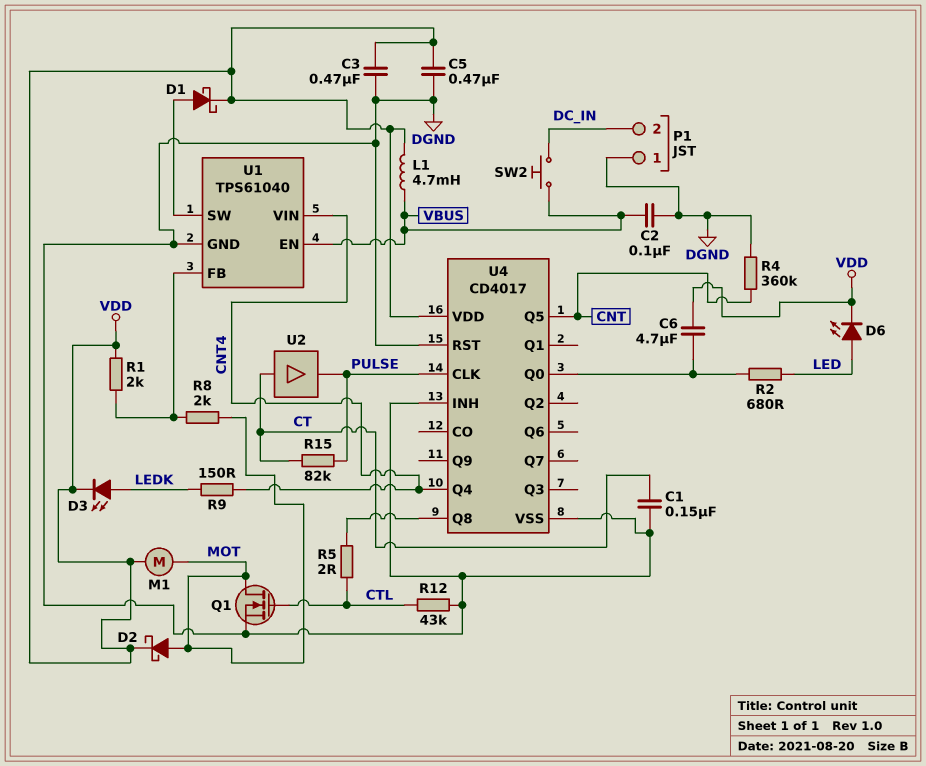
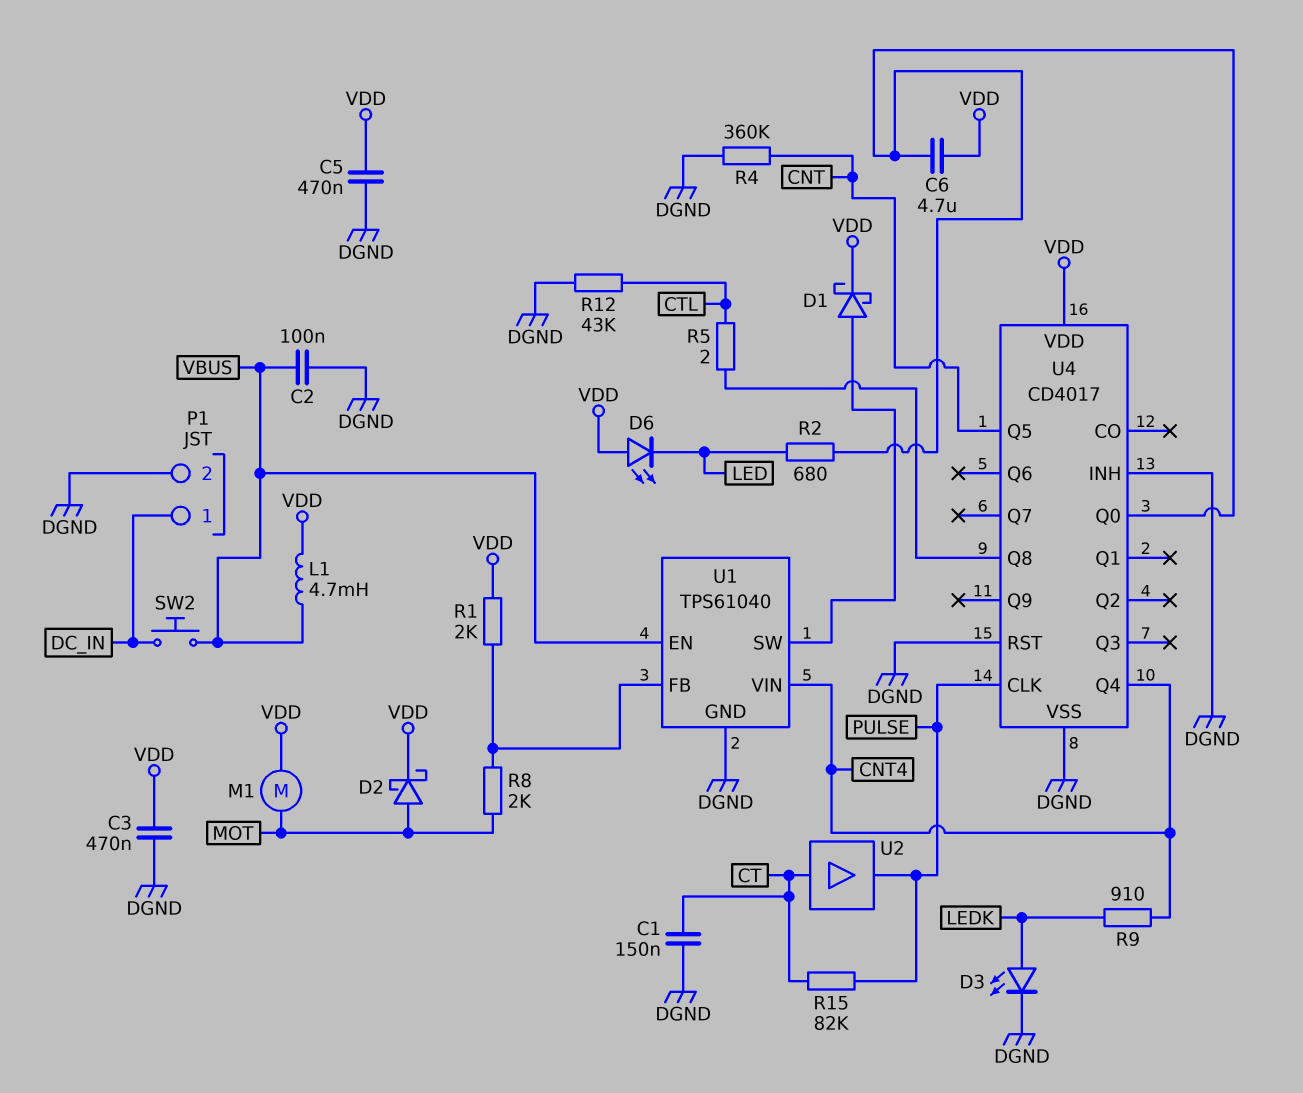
D3: LED (A LEDK, K VDD) -> LED (A LEDK, K DGND)
D6: LED (A LED, K VDD) -> LED (A VDD, K LED)
P1 pin 1: DGND -> DC_IN
P1 pin 2: DC_IN -> DGND
Q1: NMOS (G CTL, D MOT, S DGND) -> none
R9: 150 (CNT4, LEDK) -> 910 (CNT4, LEDK)

